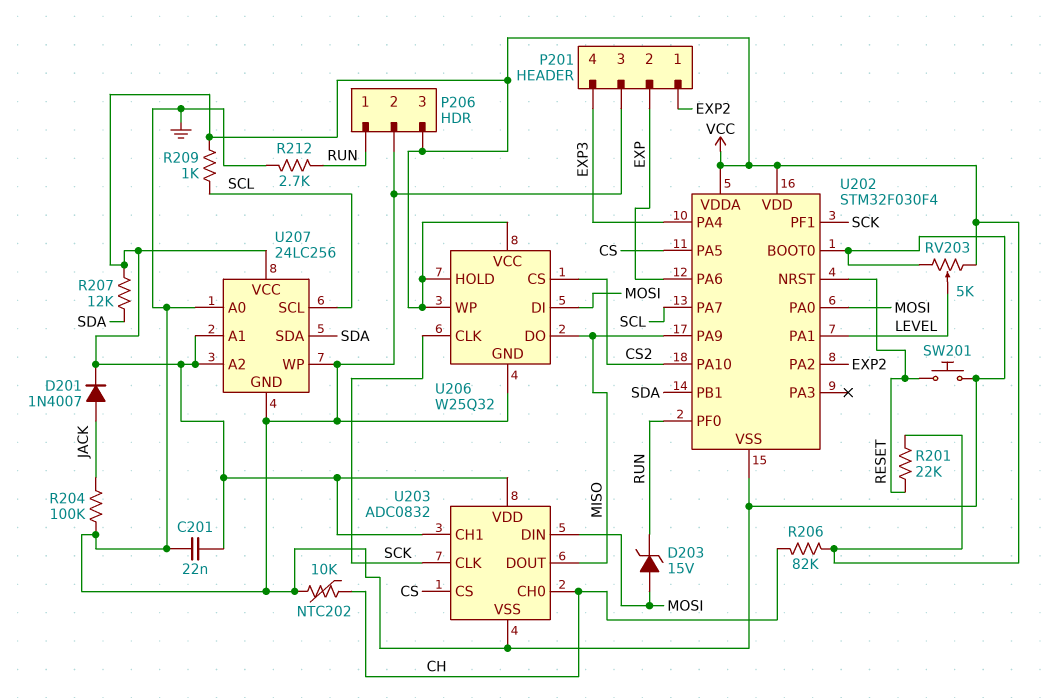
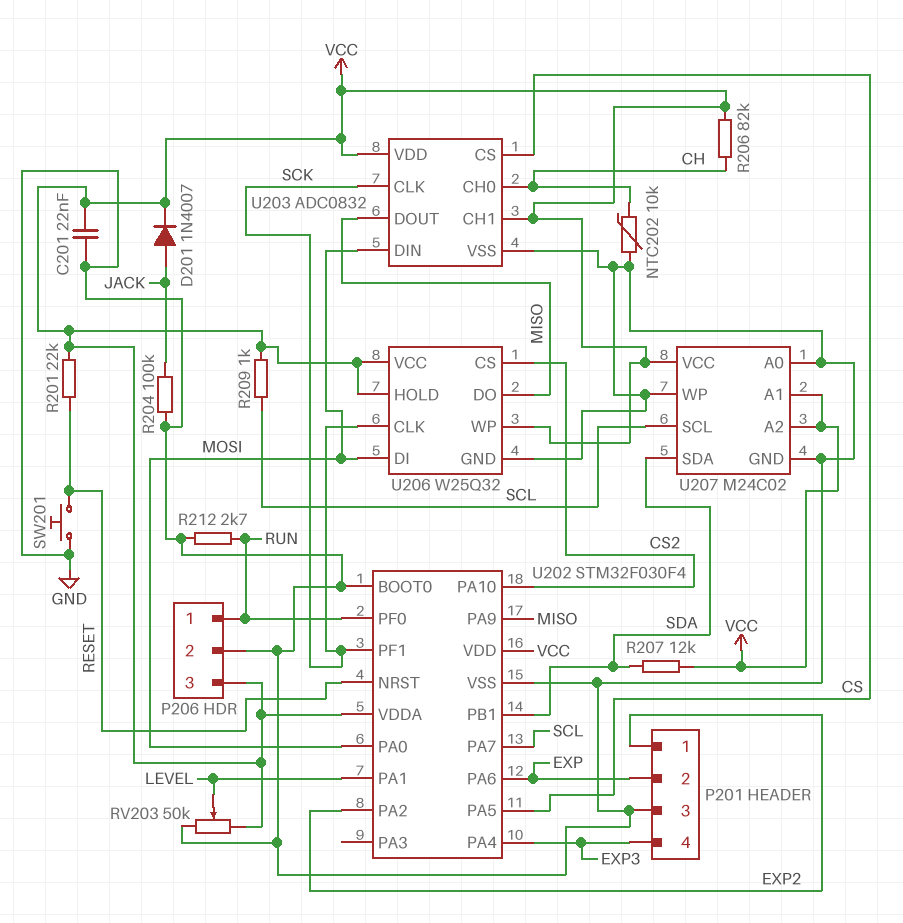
D203: zener 15V (A MOSI, K RUN) -> none
RV203: 5k (GND, VCC, wiper LEVEL) -> 50k (GND, VCC, wiper LEVEL)
U207: 24LC256 -> M24C02

